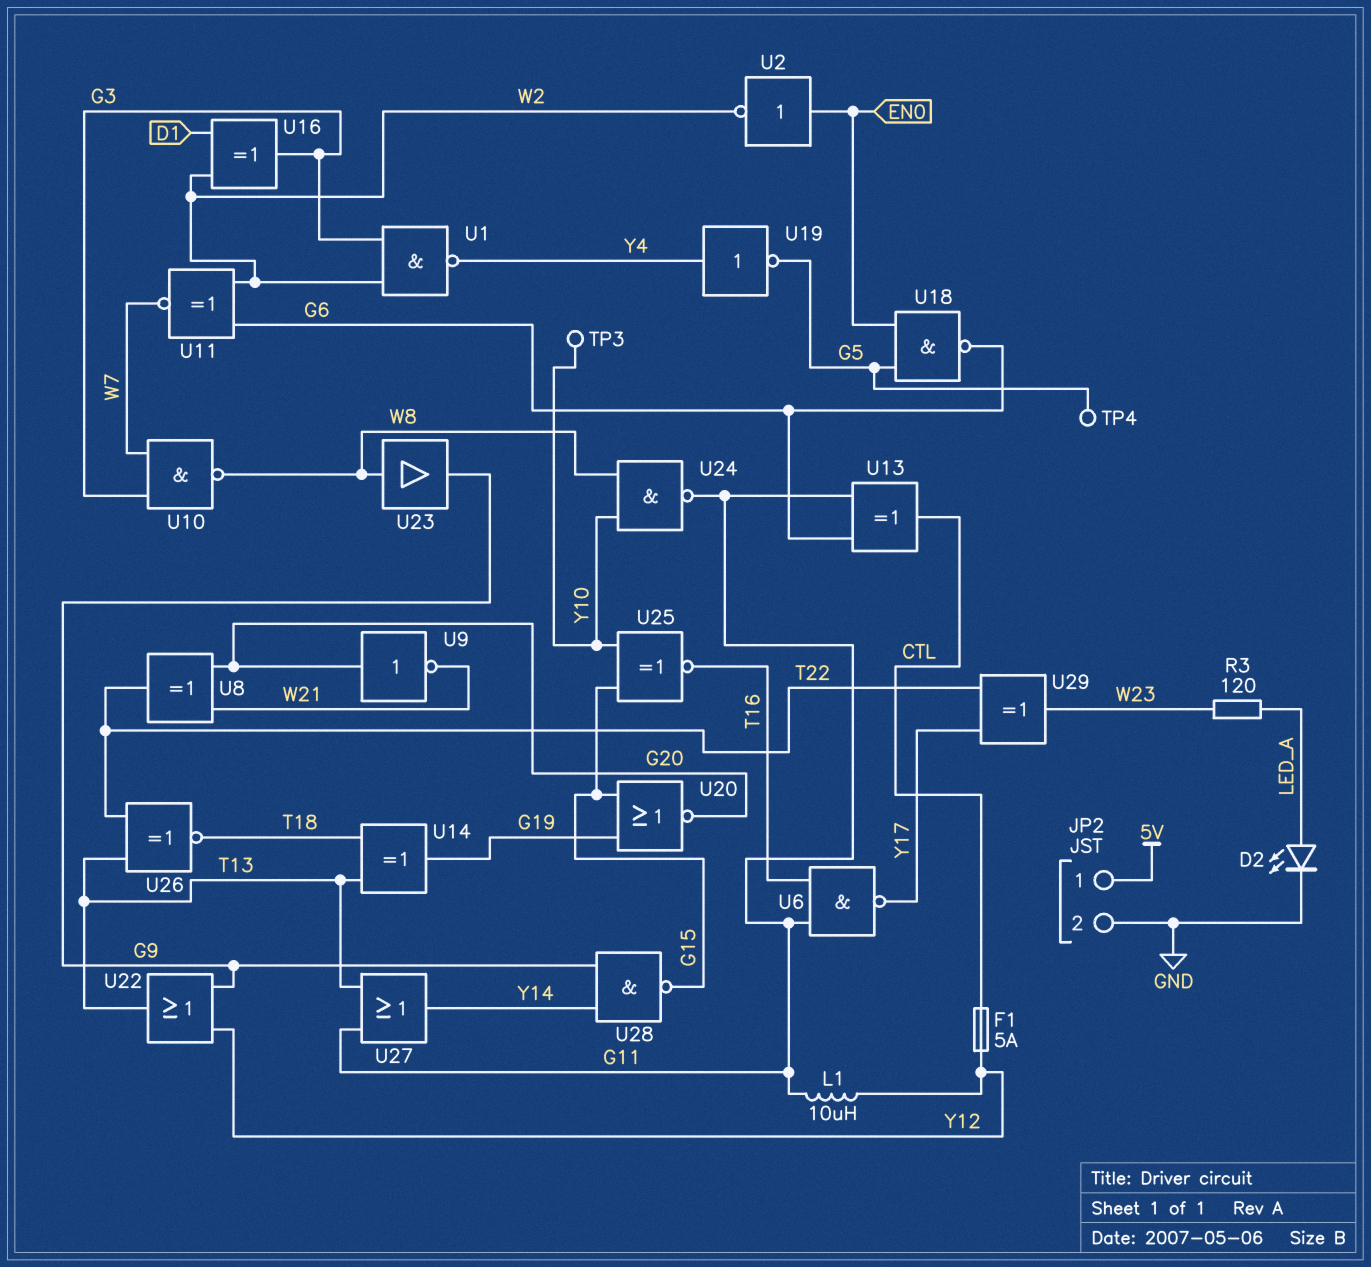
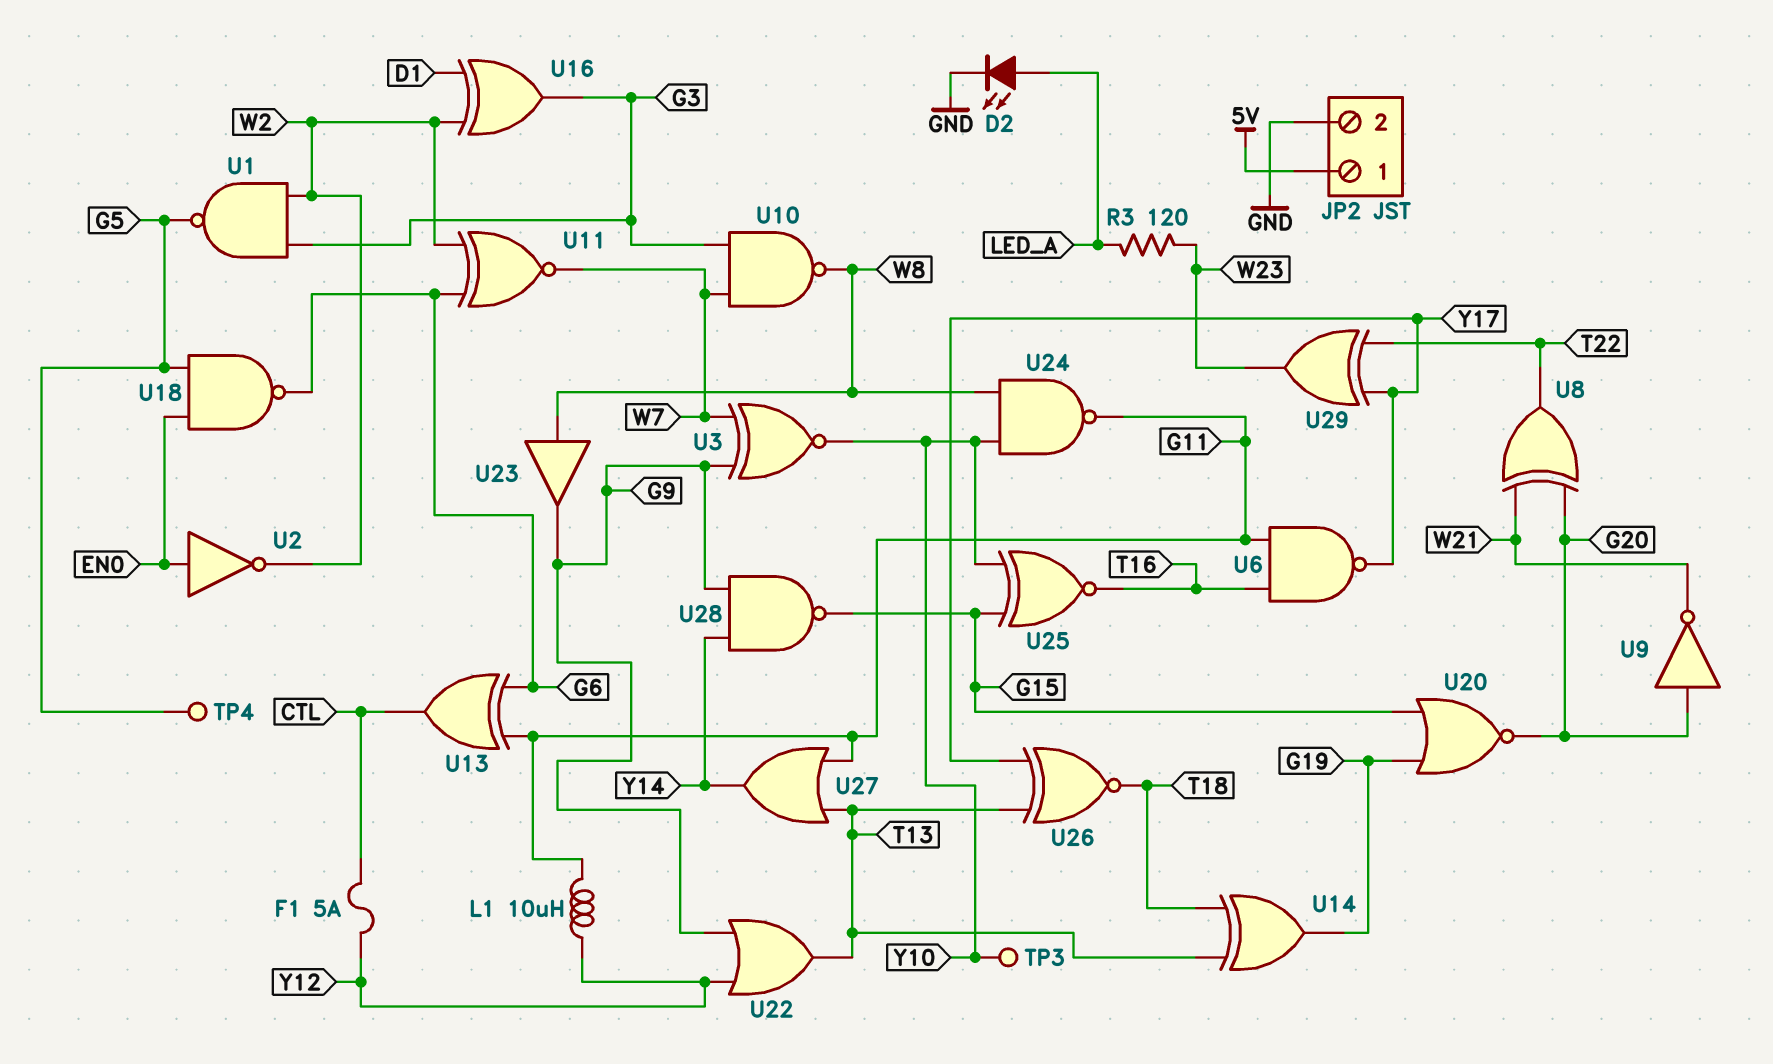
U1: NAND (in G3, in W2, out Y4) -> NAND (in G3, in W2, out G5)
U3: none -> XNOR (in G9, in W7, out Y10)
U19: NOT (in Y4, out G5) -> none
U26: XNOR (in T13, in T22, out T18) -> XNOR (in T13, in Y17, out T18)

